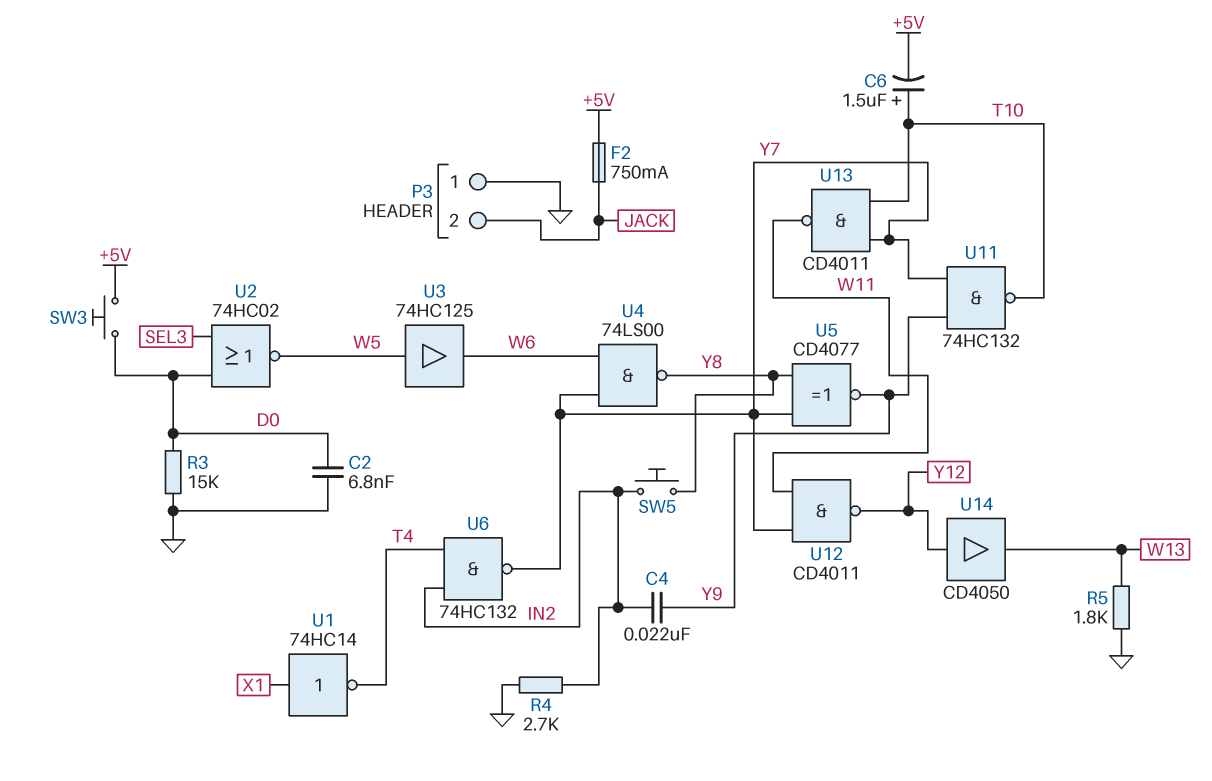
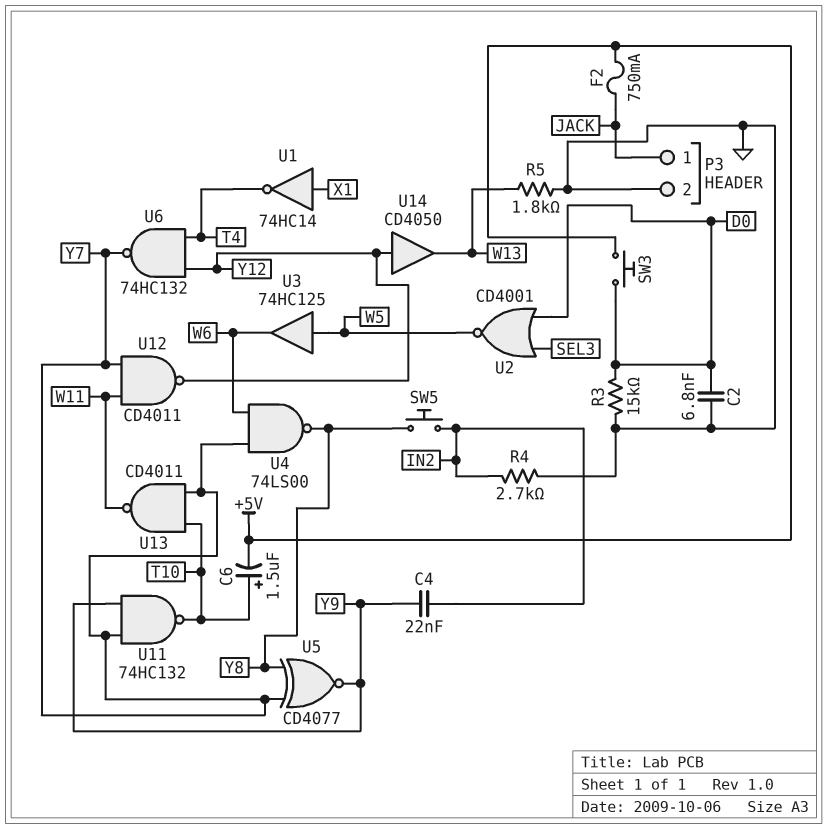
P3 pin 1: GND -> JACK
P3 pin 2: JACK -> GND
U2: NOR 74HC02 (in D0, in SEL3, out W5) -> NOR CD4001 (in D0, in SEL3, out W5)
U6: NAND 74HC132 (in IN2, in T4, out Y7) -> NAND 74HC132 (in T4, in Y12, out Y7)

